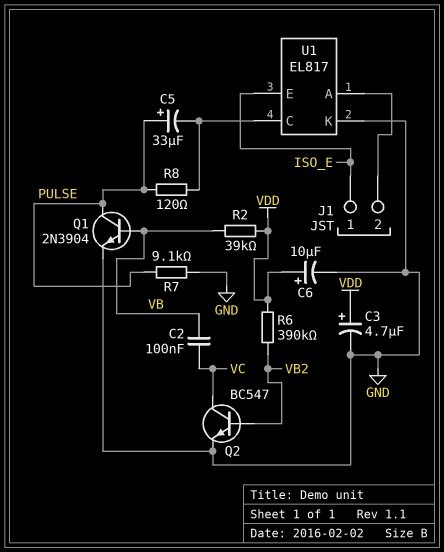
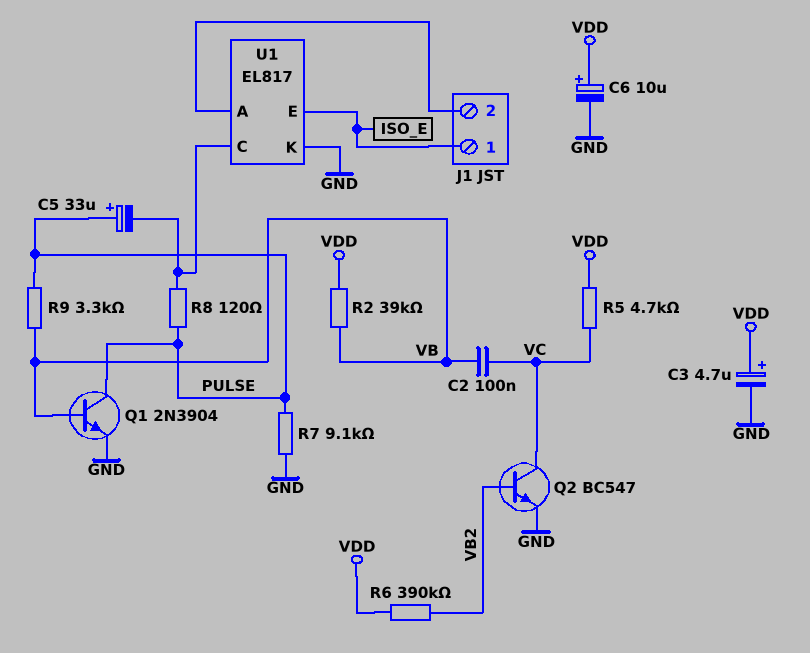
R5: none -> 4.7k (VC, VDD)
R9: none -> 3.3k (PULSE, VB)

